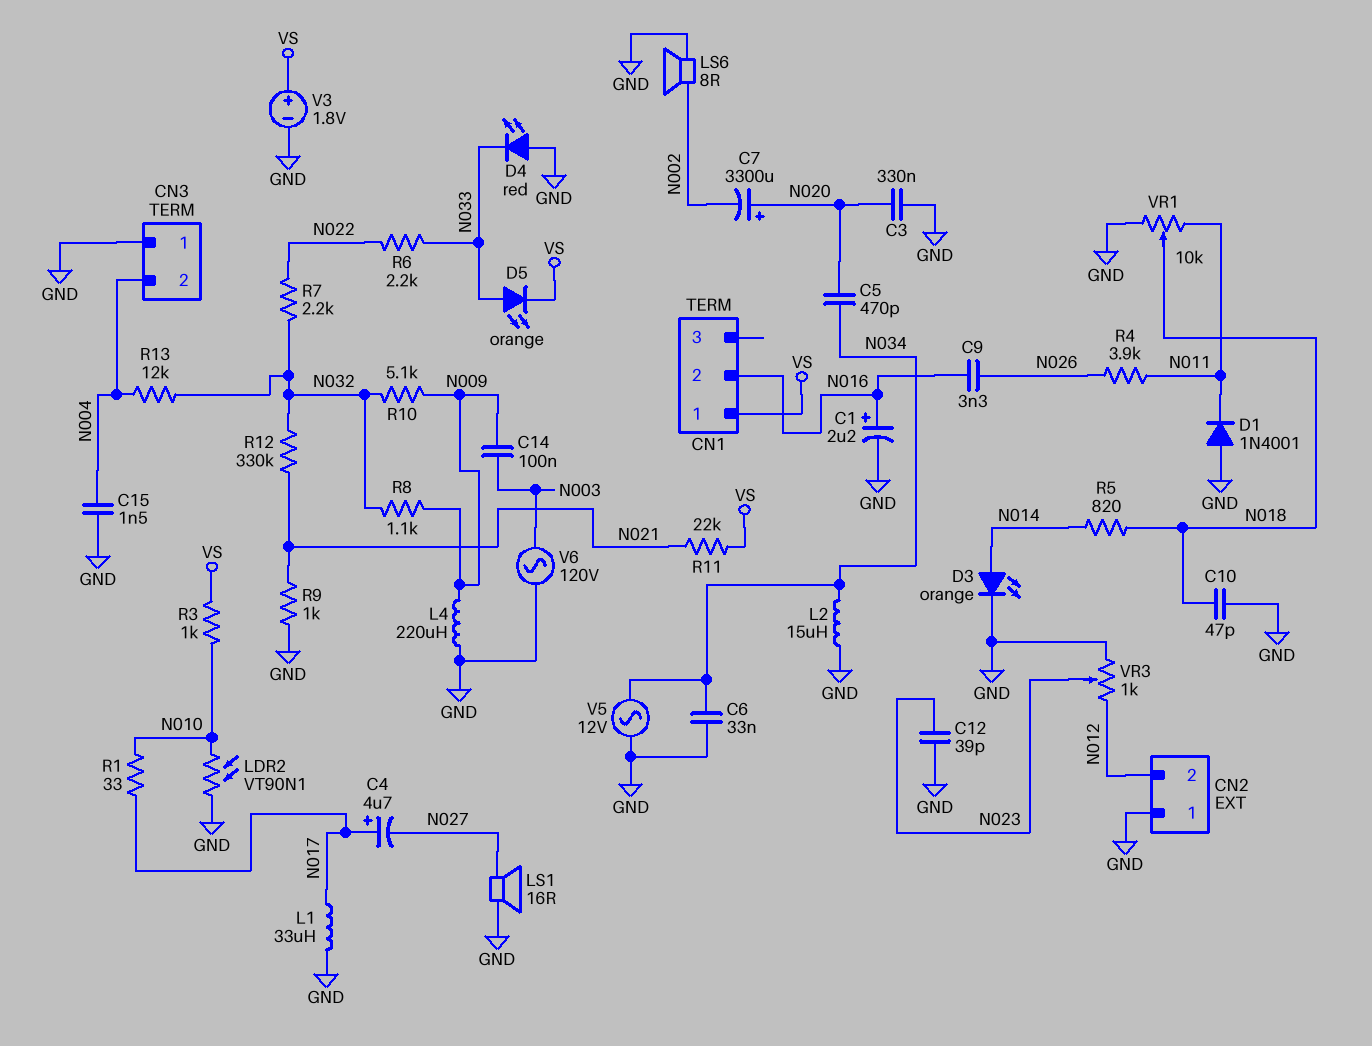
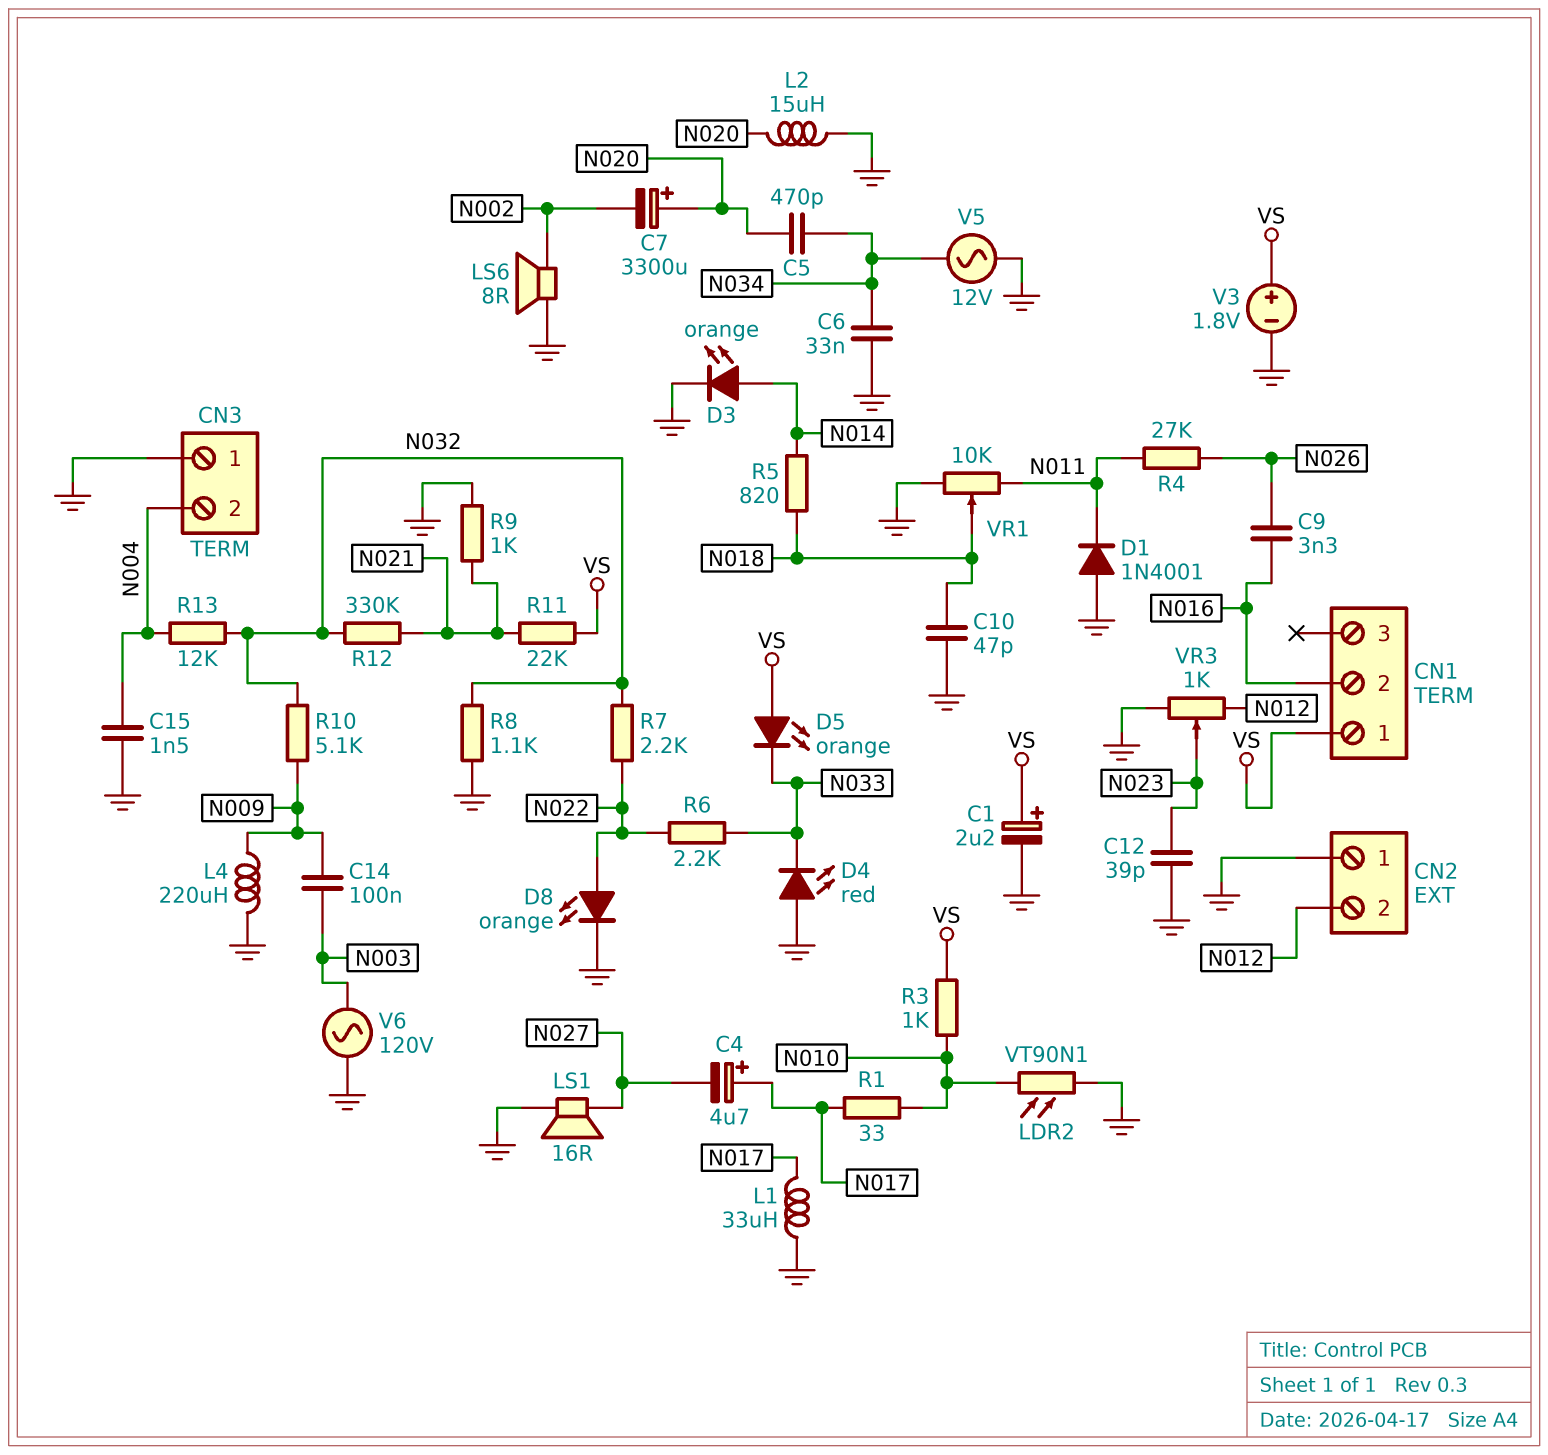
C1: 2.2uF (plus N016, minus GND) -> 2.2uF (plus VS, minus GND)
C3: 330nF (GND, N020) -> none
D5: LED orange (A N033, K VS) -> LED orange (A VS, K N033)
D8: none -> LED orange (A N022, K GND)
L2: 15uH (GND, N034) -> 15uH (GND, N020)
R4: 3.9k (N011, N026) -> 27k (N011, N026)
R8: 1.1k (N009, N032) -> 1.1k (GND, N032)

